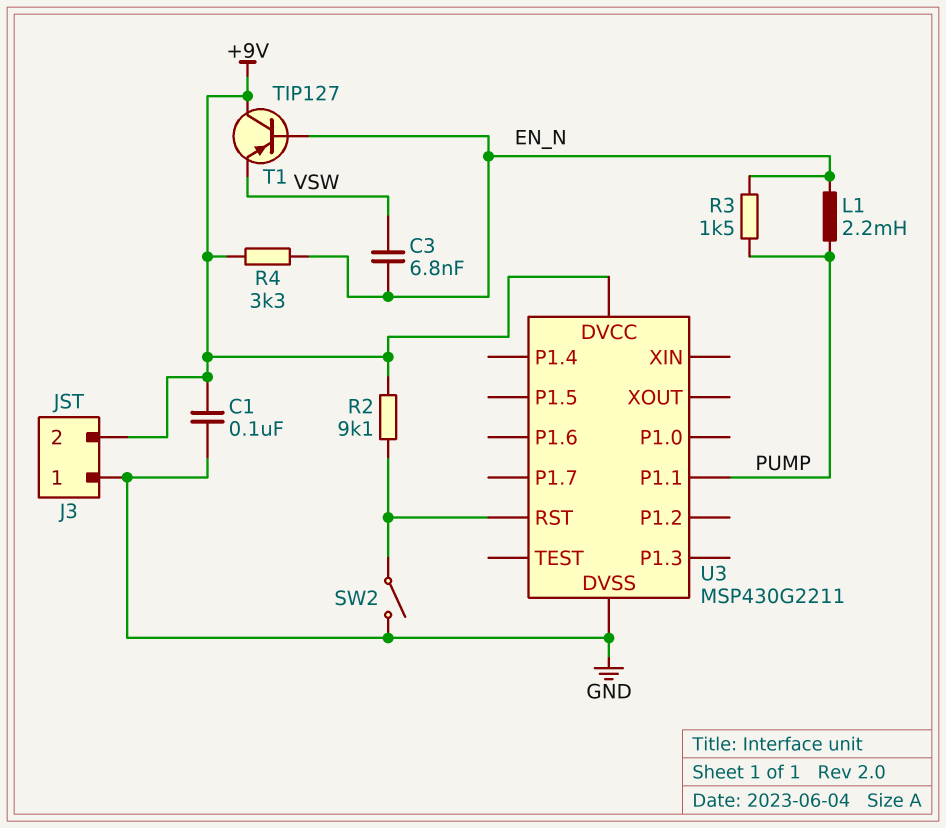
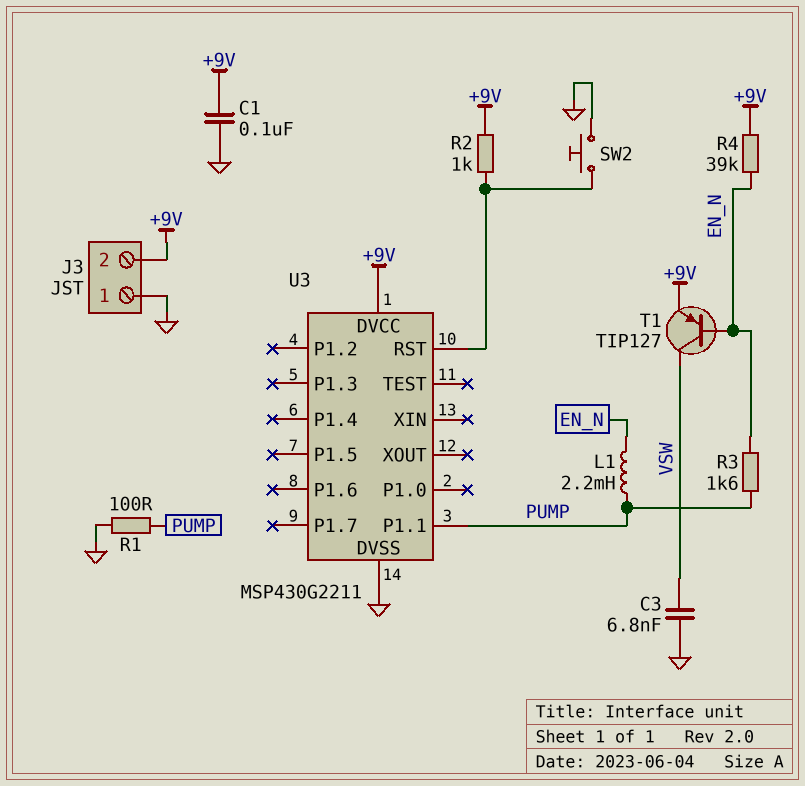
C3: 6.8nF (EN_N, VSW) -> 6.8nF (GND, VSW)
R1: none -> 100 (GND, PUMP)
R2: 9.1k (+9V, U3/RST) -> 1k (+9V, U3/RST)
R3: 1.5k (EN_N, PUMP) -> 1.6k (EN_N, PUMP)
R4: 3.3k (+9V, EN_N) -> 39k (+9V, EN_N)
SW2: switch (GND, U3/RST) -> button (GND, U3/RST)
T1: PNP TIP127 (B EN_N, C +9V, E VSW) -> PNP TIP127 (B EN_N, C VSW, E +9V)

